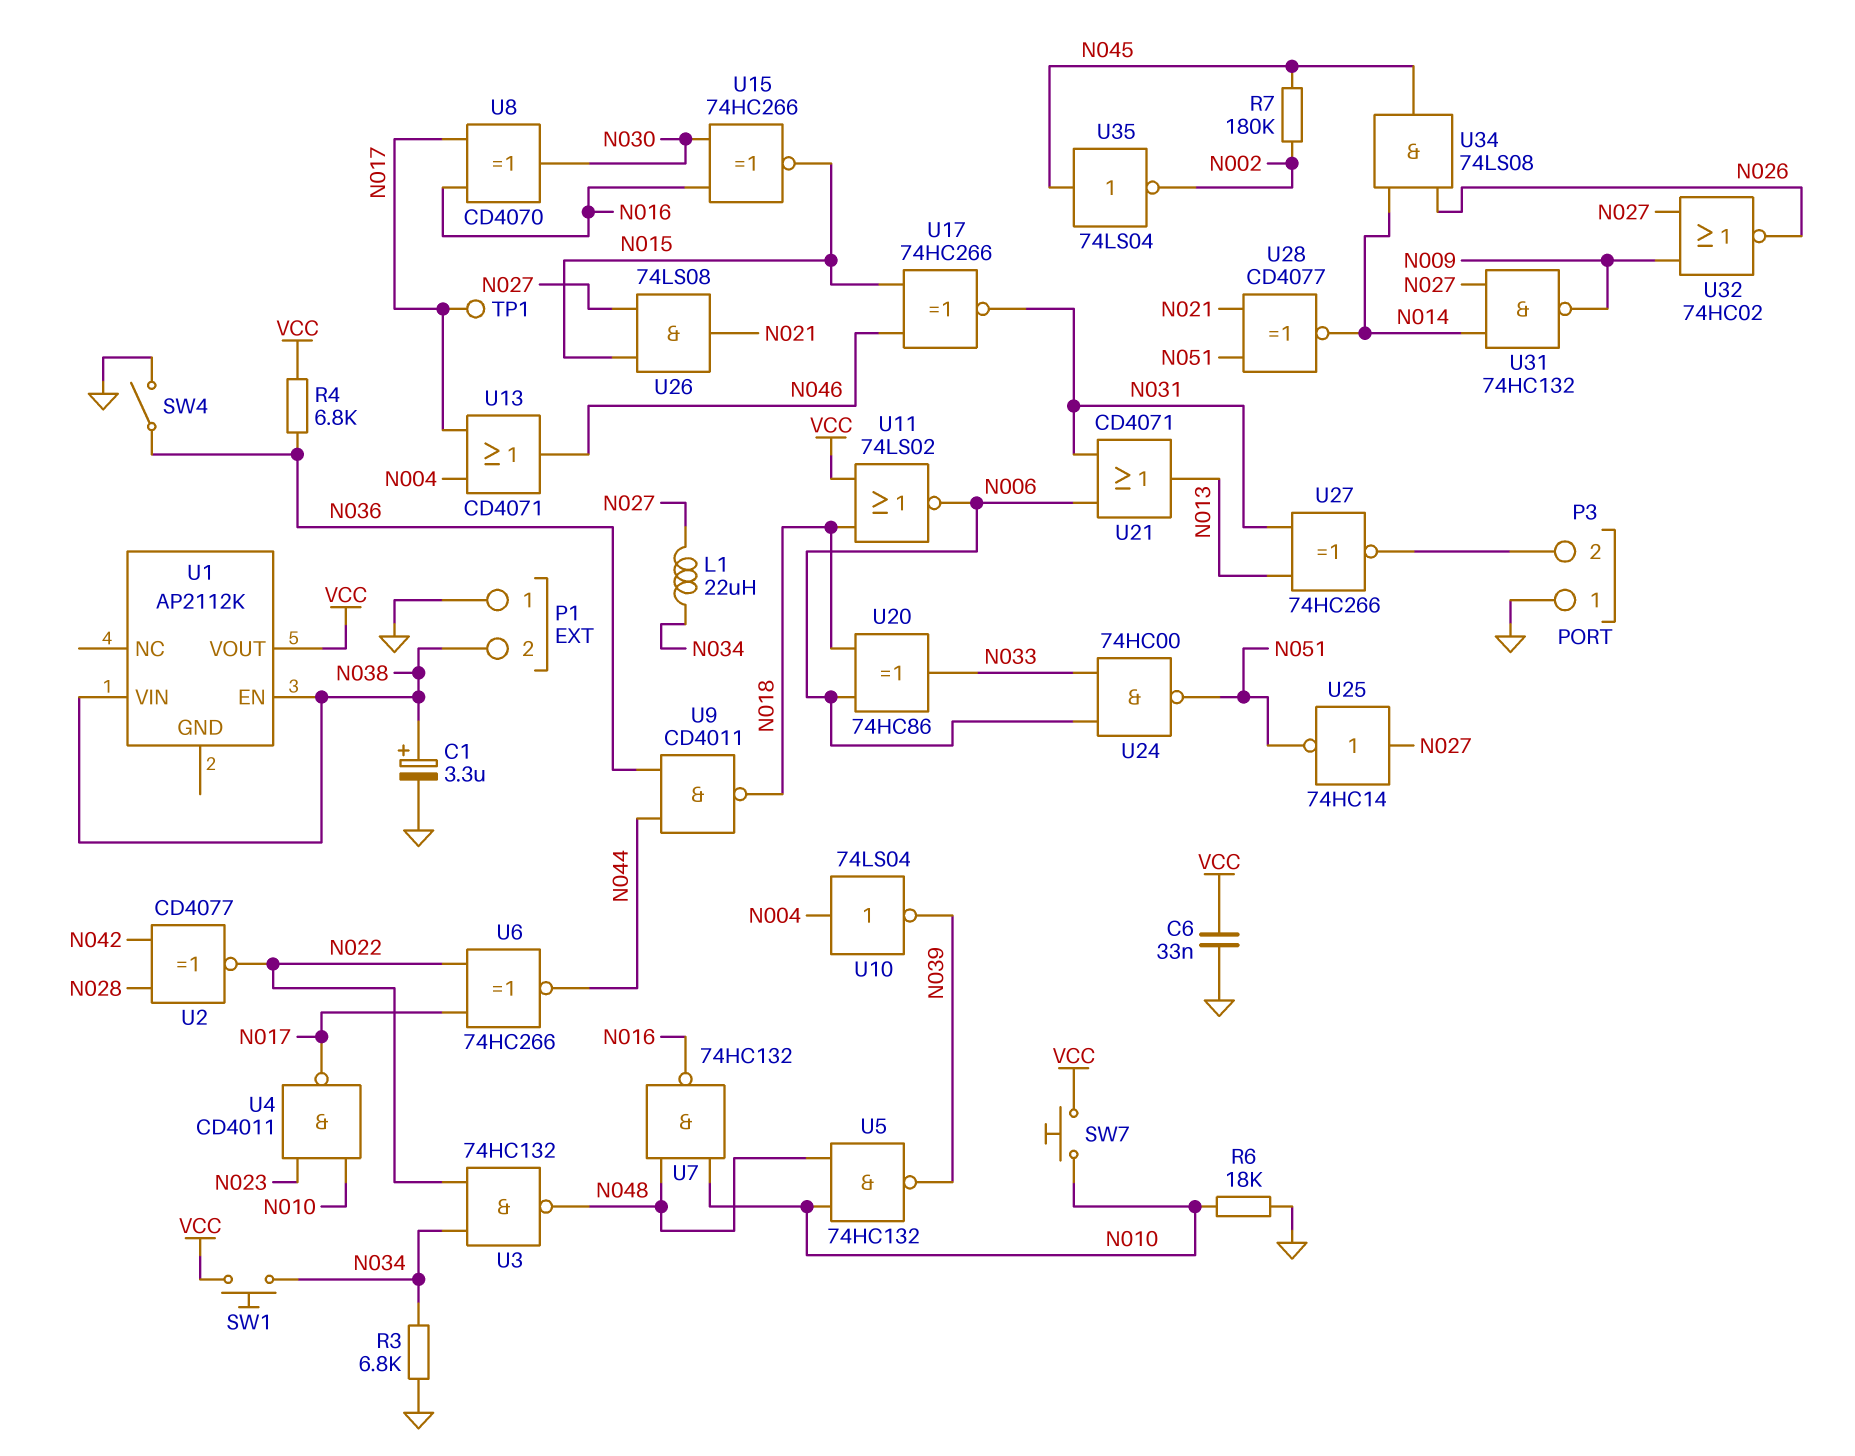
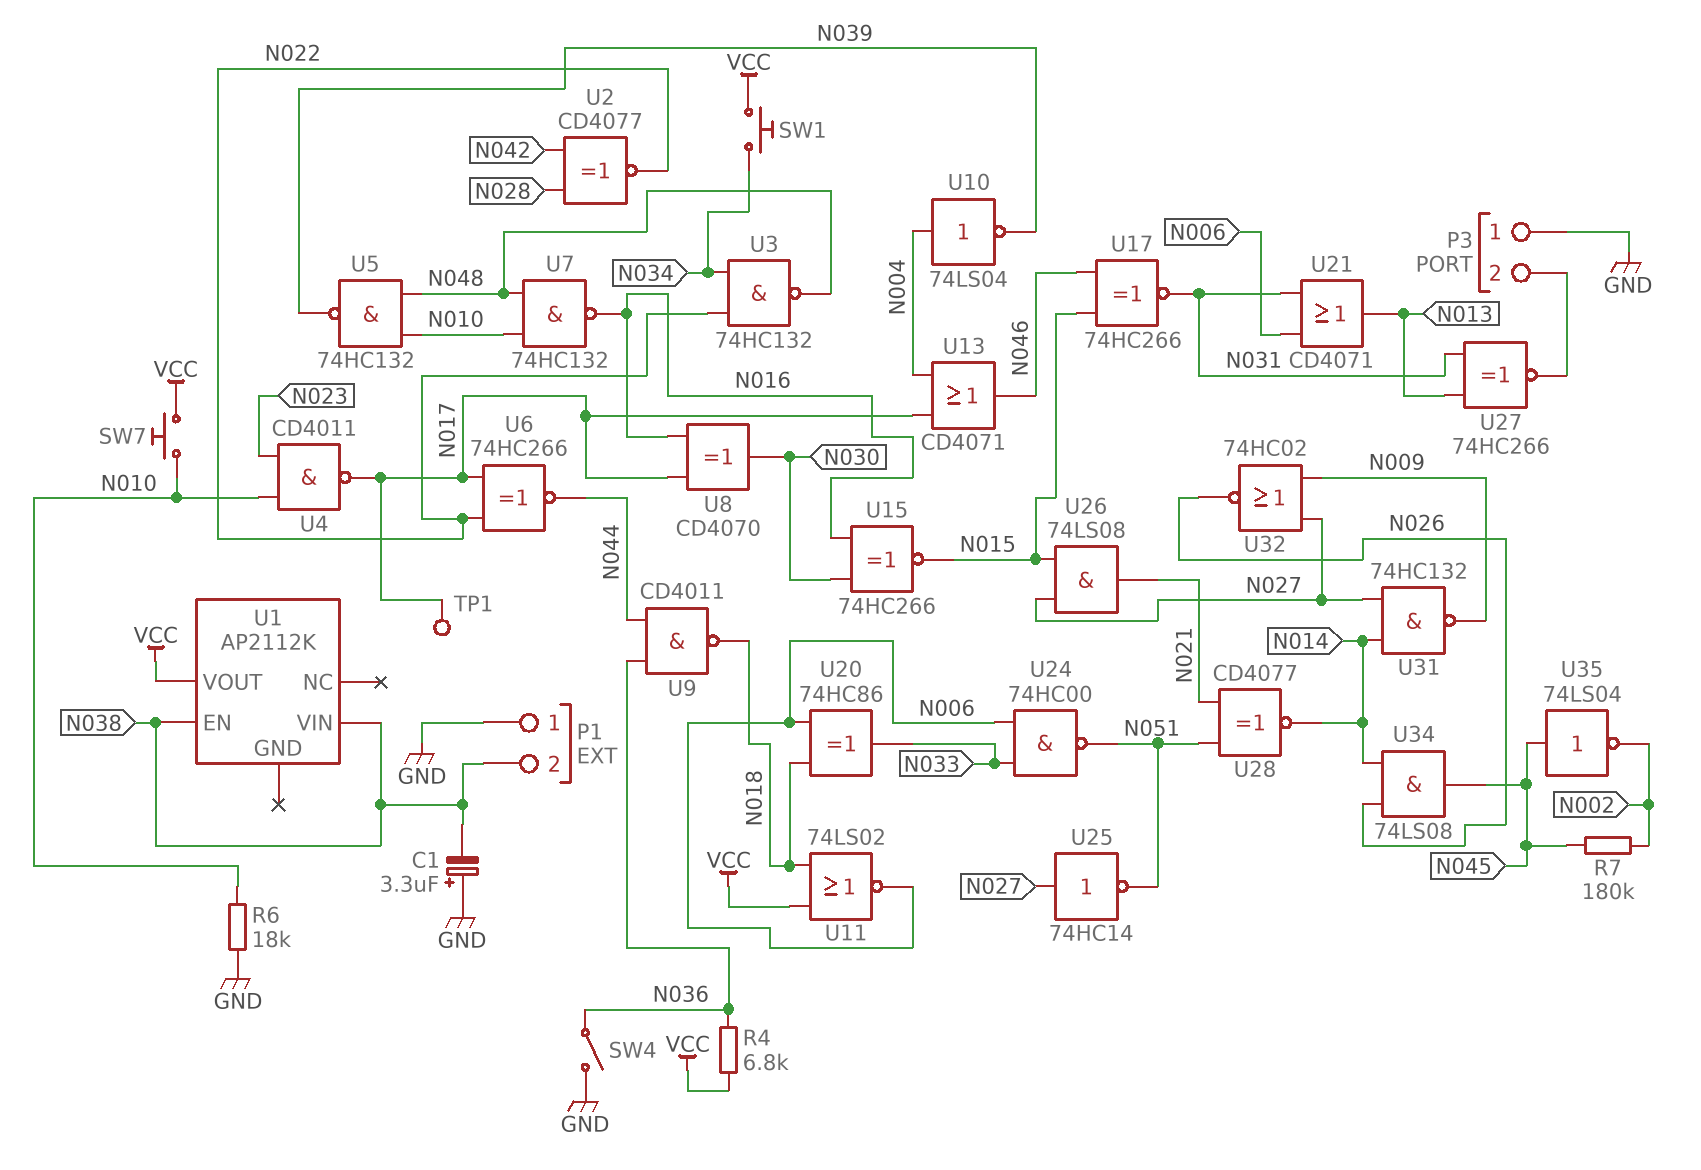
C1: 3.3uF (plus N038, minus GND) -> 3.3uF (plus GND, minus N038)
C6: 33nF (GND, VCC) -> none
L1: 22uH (N027, N034) -> none
R3: 6.8k (GND, N034) -> none

